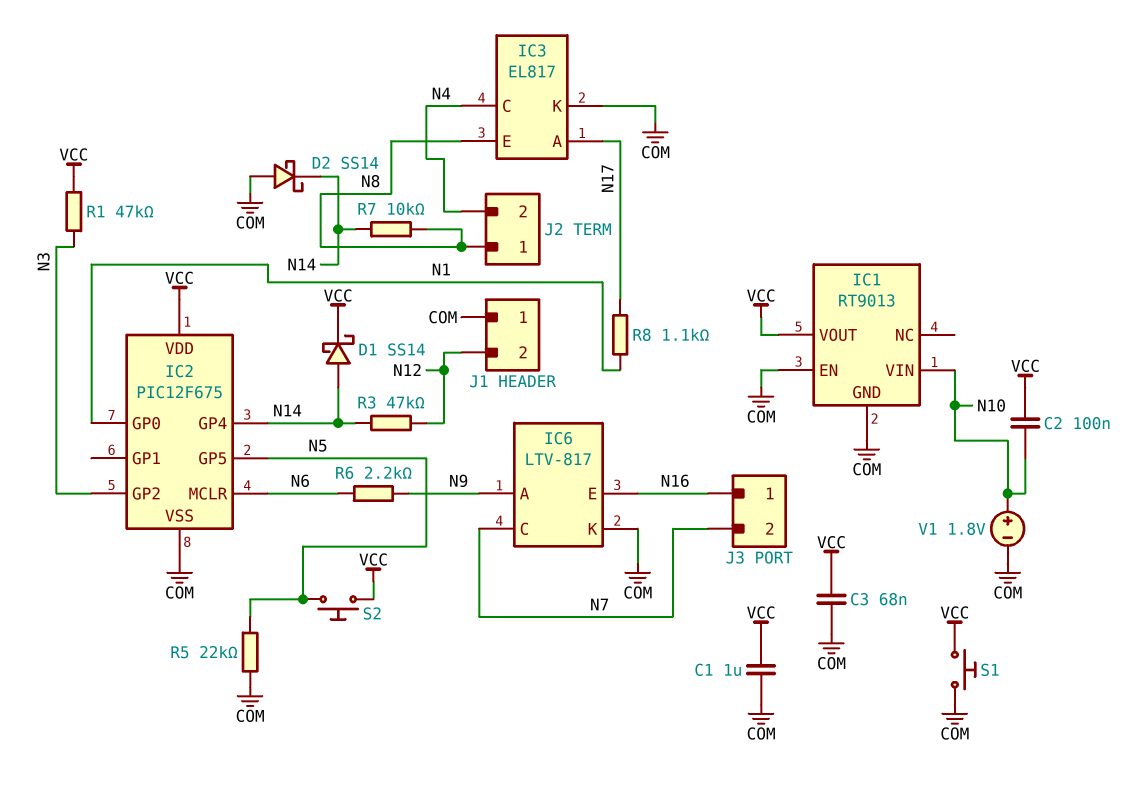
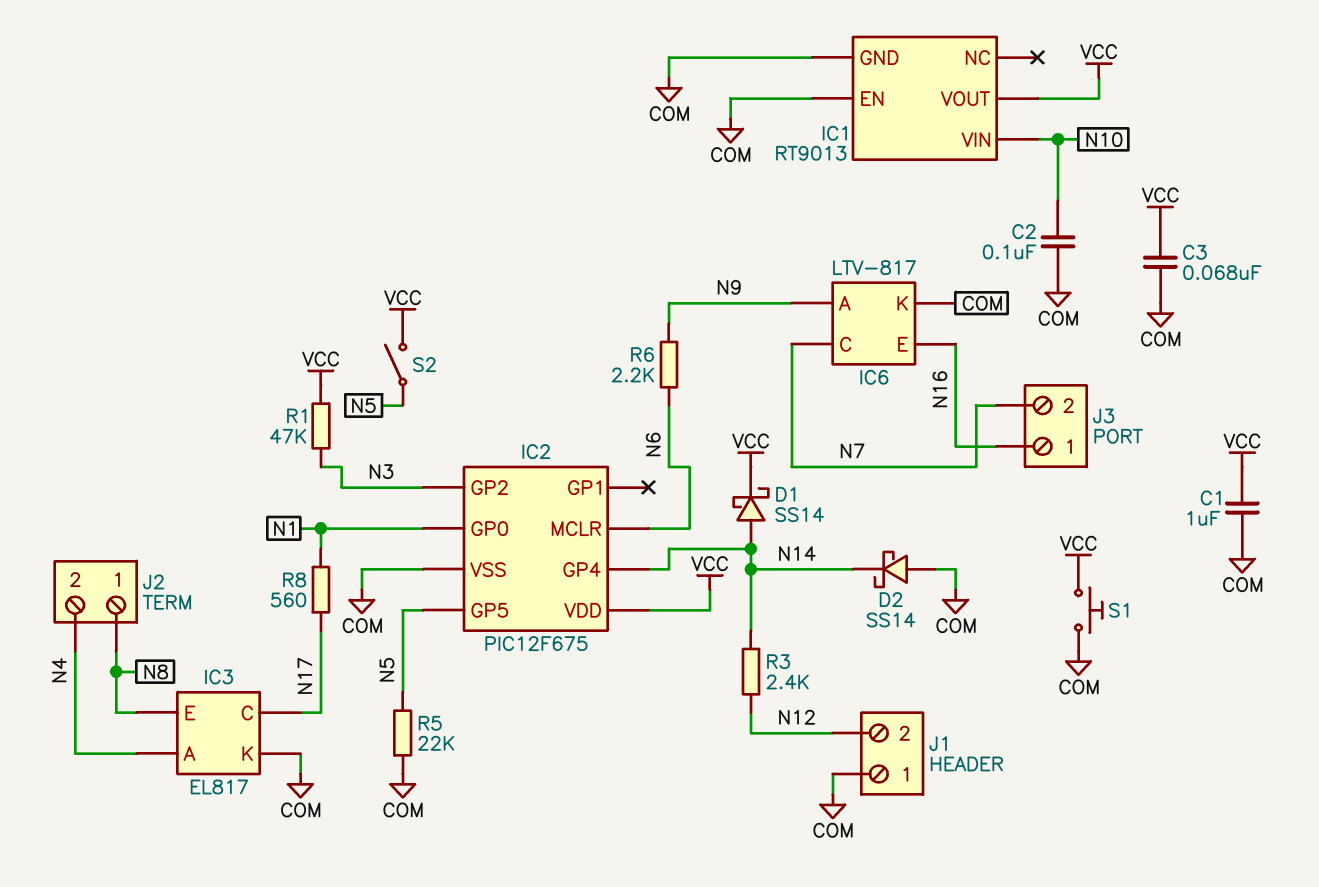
C2: 100nF (N10, VCC) -> 100nF (COM, N10)
IC3 pin A: N17 -> N4
IC3 pin C: N4 -> N17
R3: 47k (N12, N14) -> 2.4k (N12, N14)
R7: 10k (N8, N14) -> none
R8: 1.1k (N1, N17) -> 560 (N1, N17)
S2: button (N5, VCC) -> switch (N5, VCC)
V1: 1.8V (plus N10, minus COM) -> none

